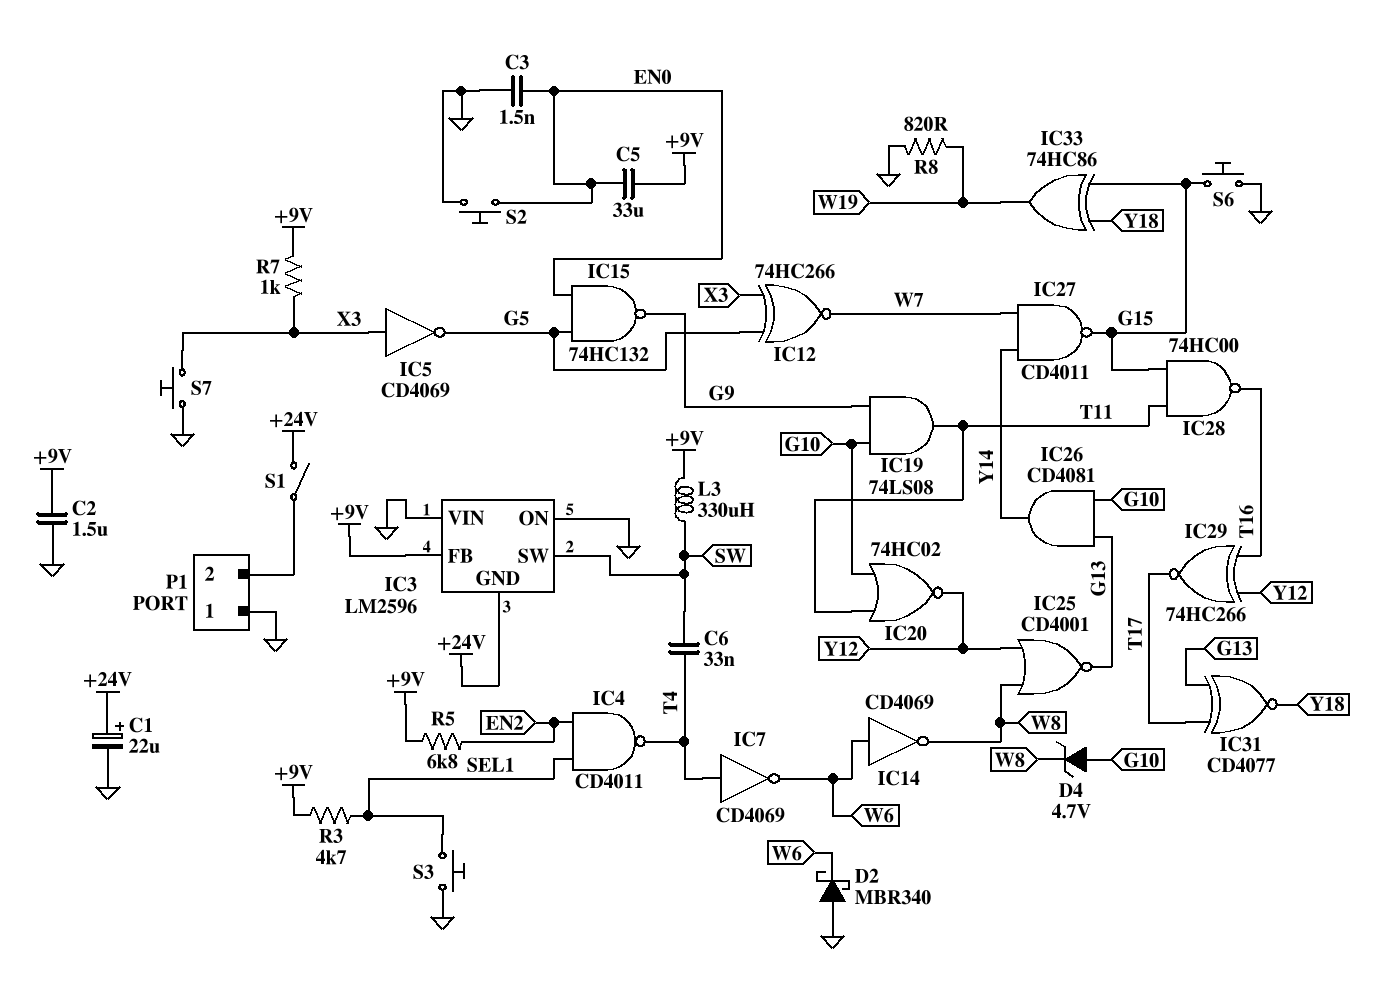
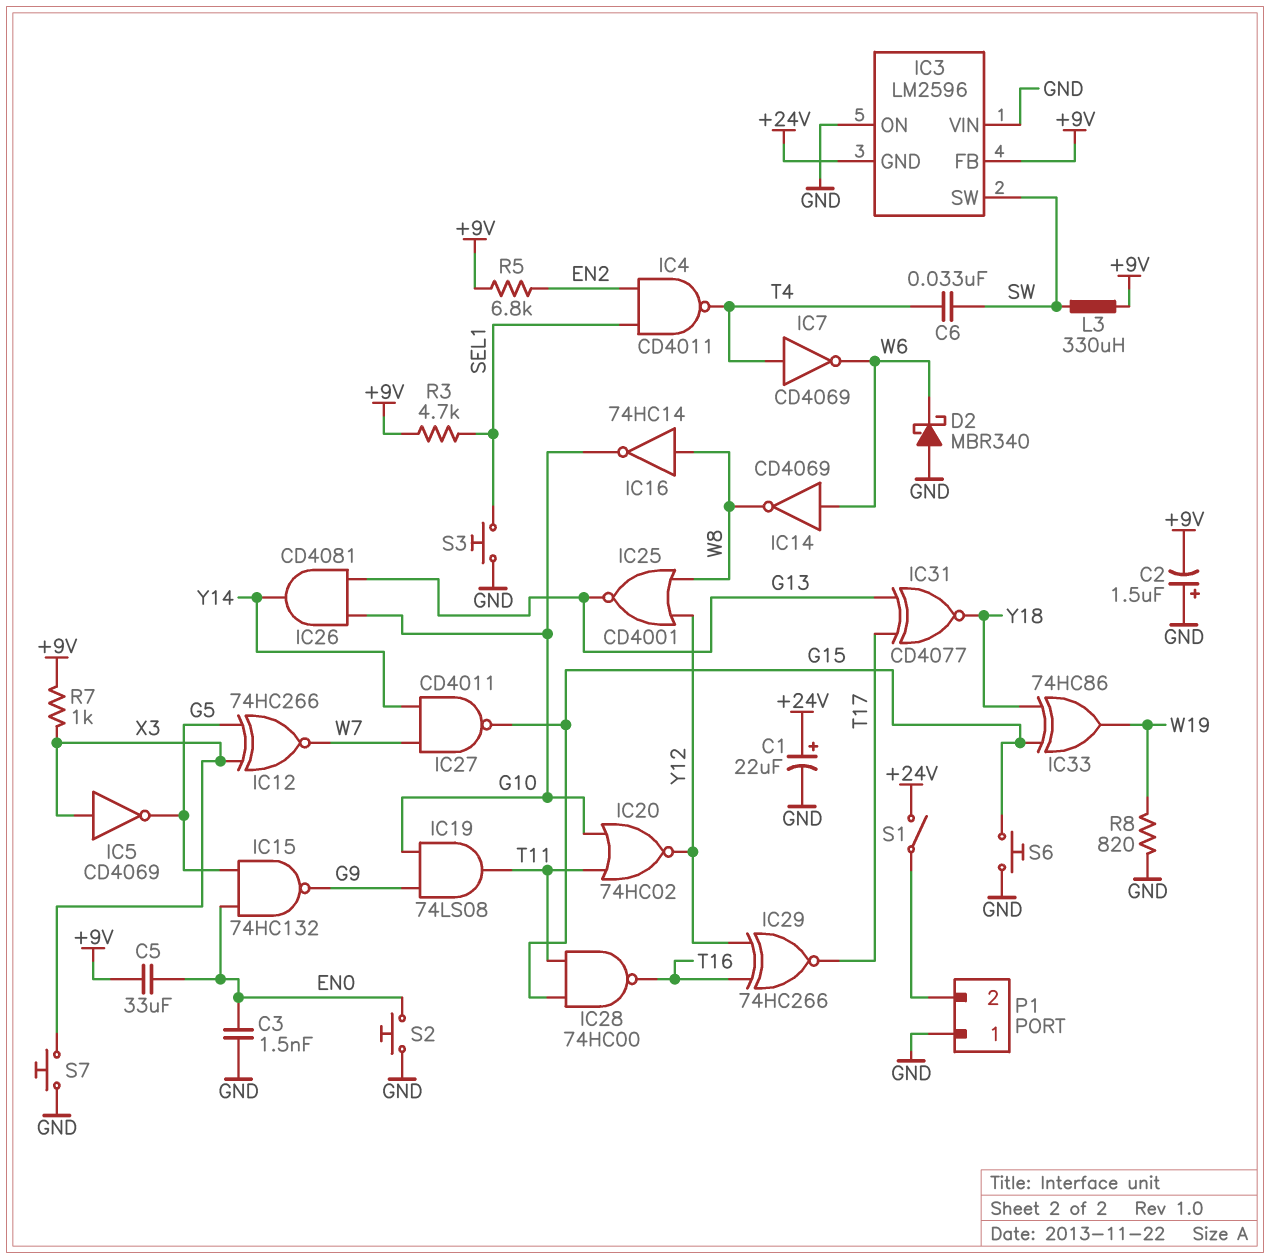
C2: 1.5uF (+9V, GND) -> 1.5uF (plus GND, minus +9V)
D4: zener 4.7V (A G10, K W8) -> none
IC16: none -> NOT 74HC14 (in W8, out G10)

